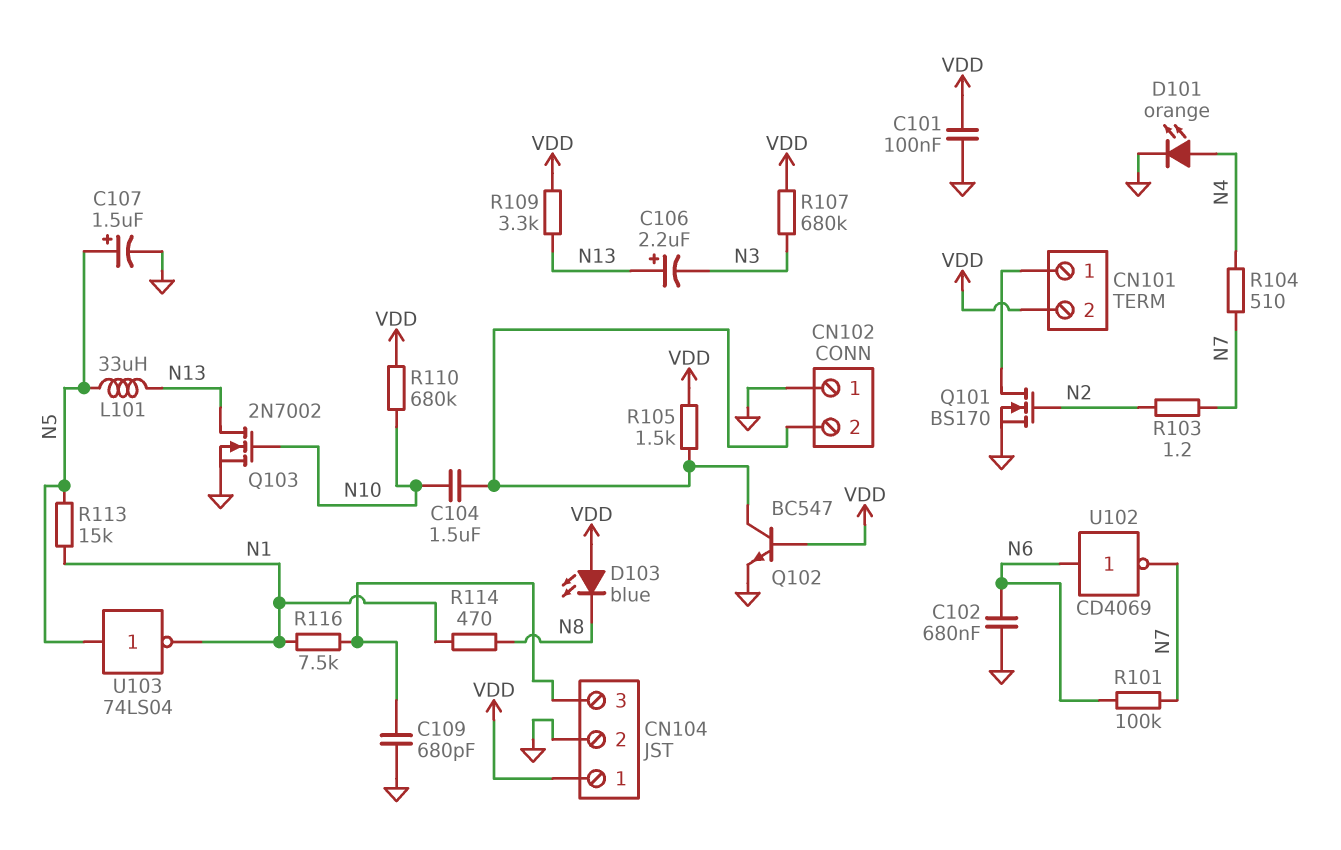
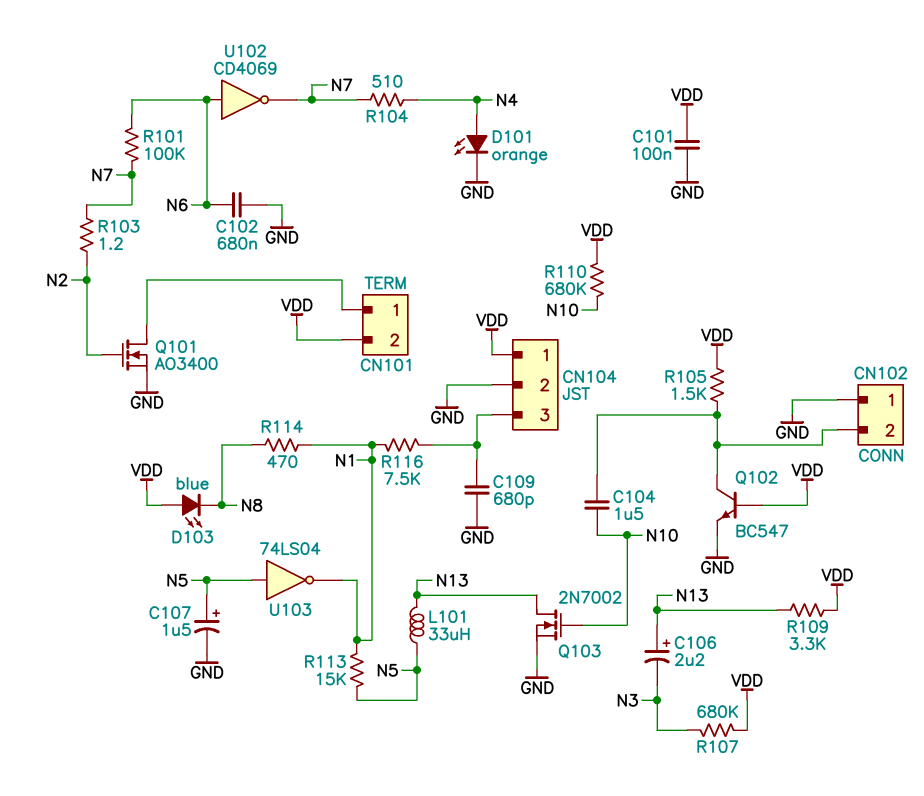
Q101: NMOS BS170 (G N2, D CN101/1, S GND) -> NMOS AO3400 (G N2, D CN101/1, S GND)

